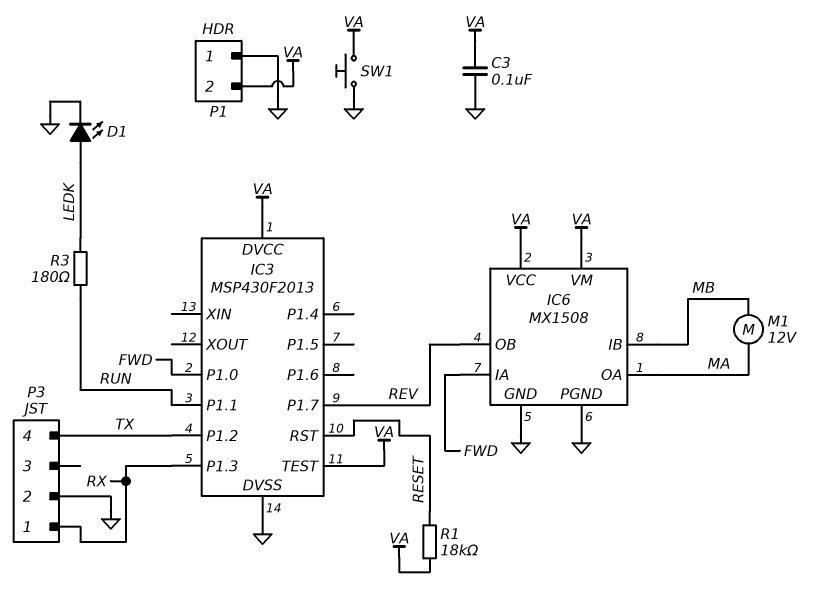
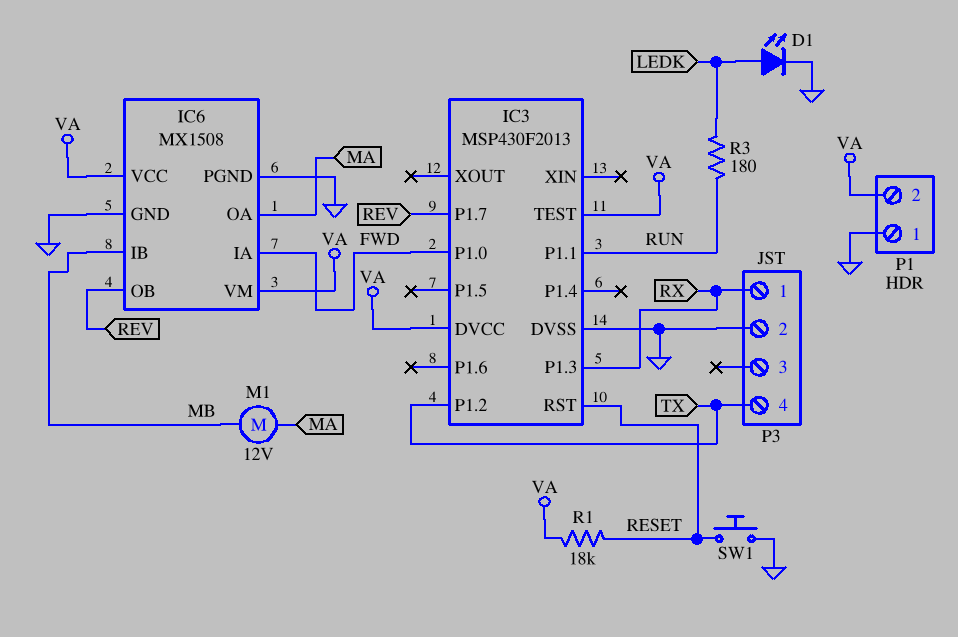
C3: 100nF (GND, VA) -> none
SW1: button (GND, VA) -> button (GND, RESET)

